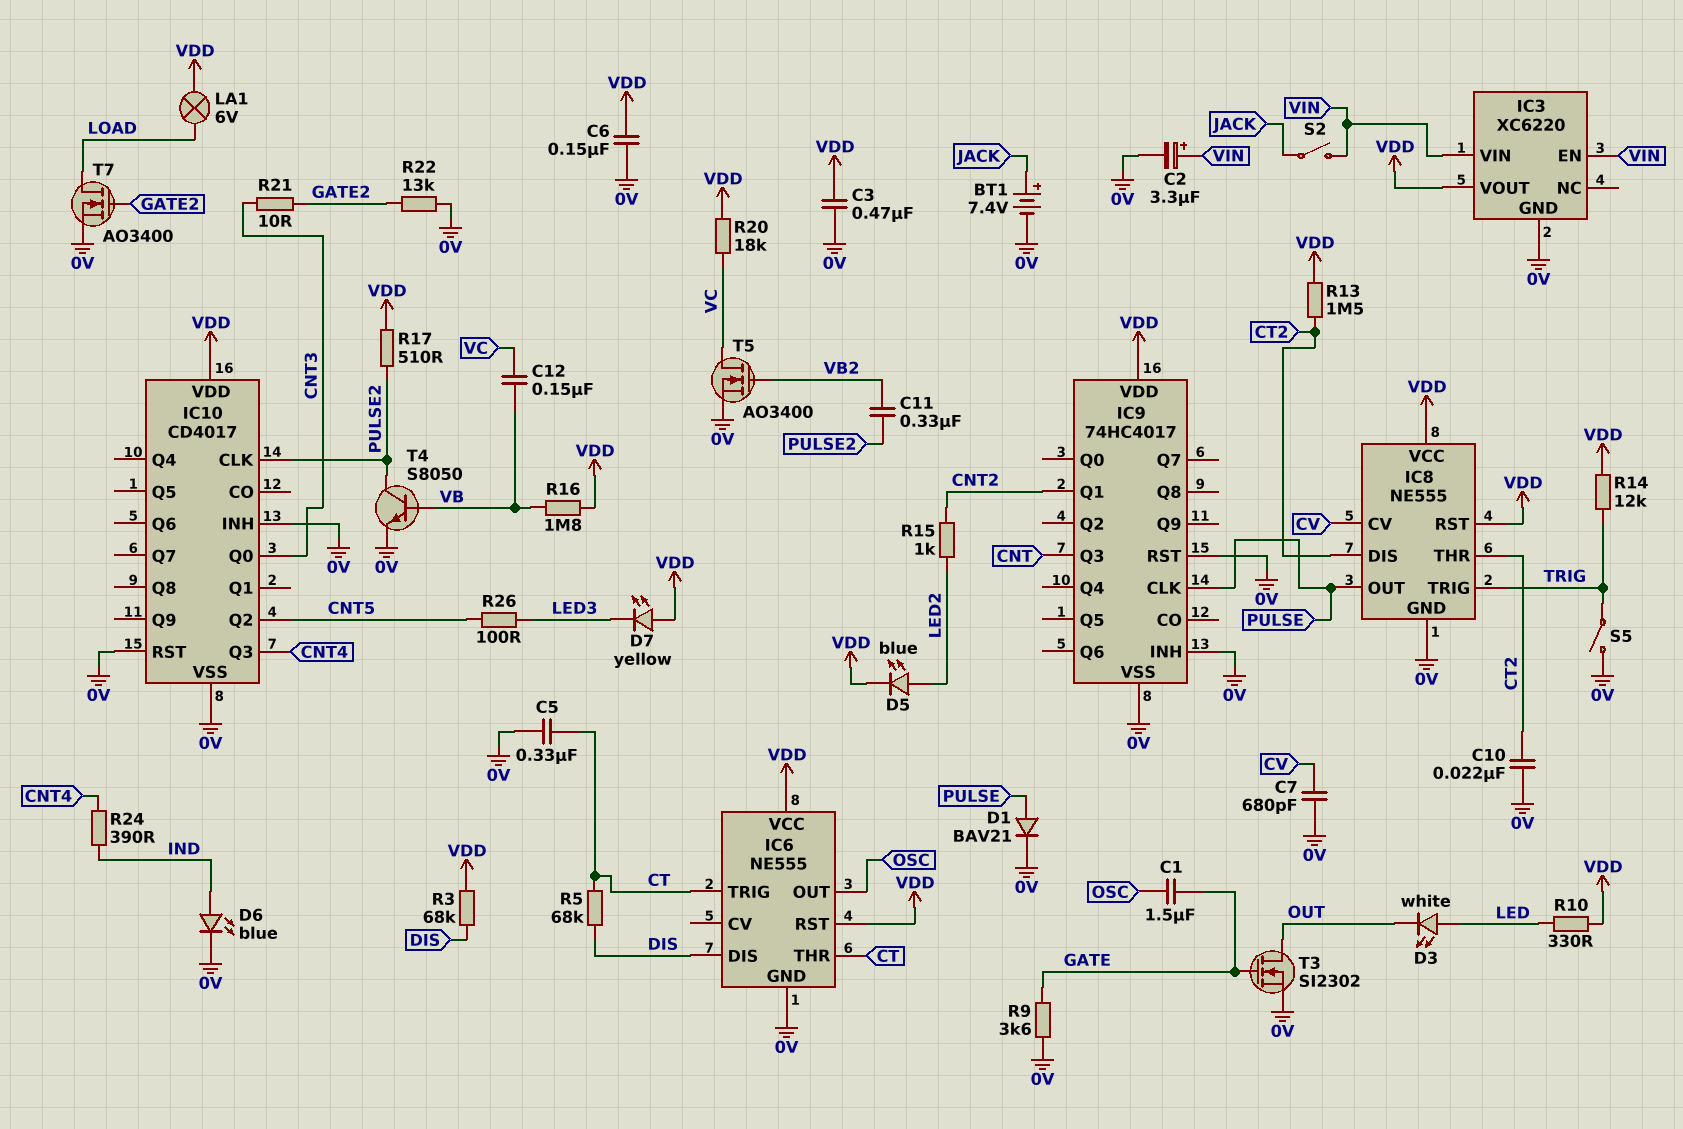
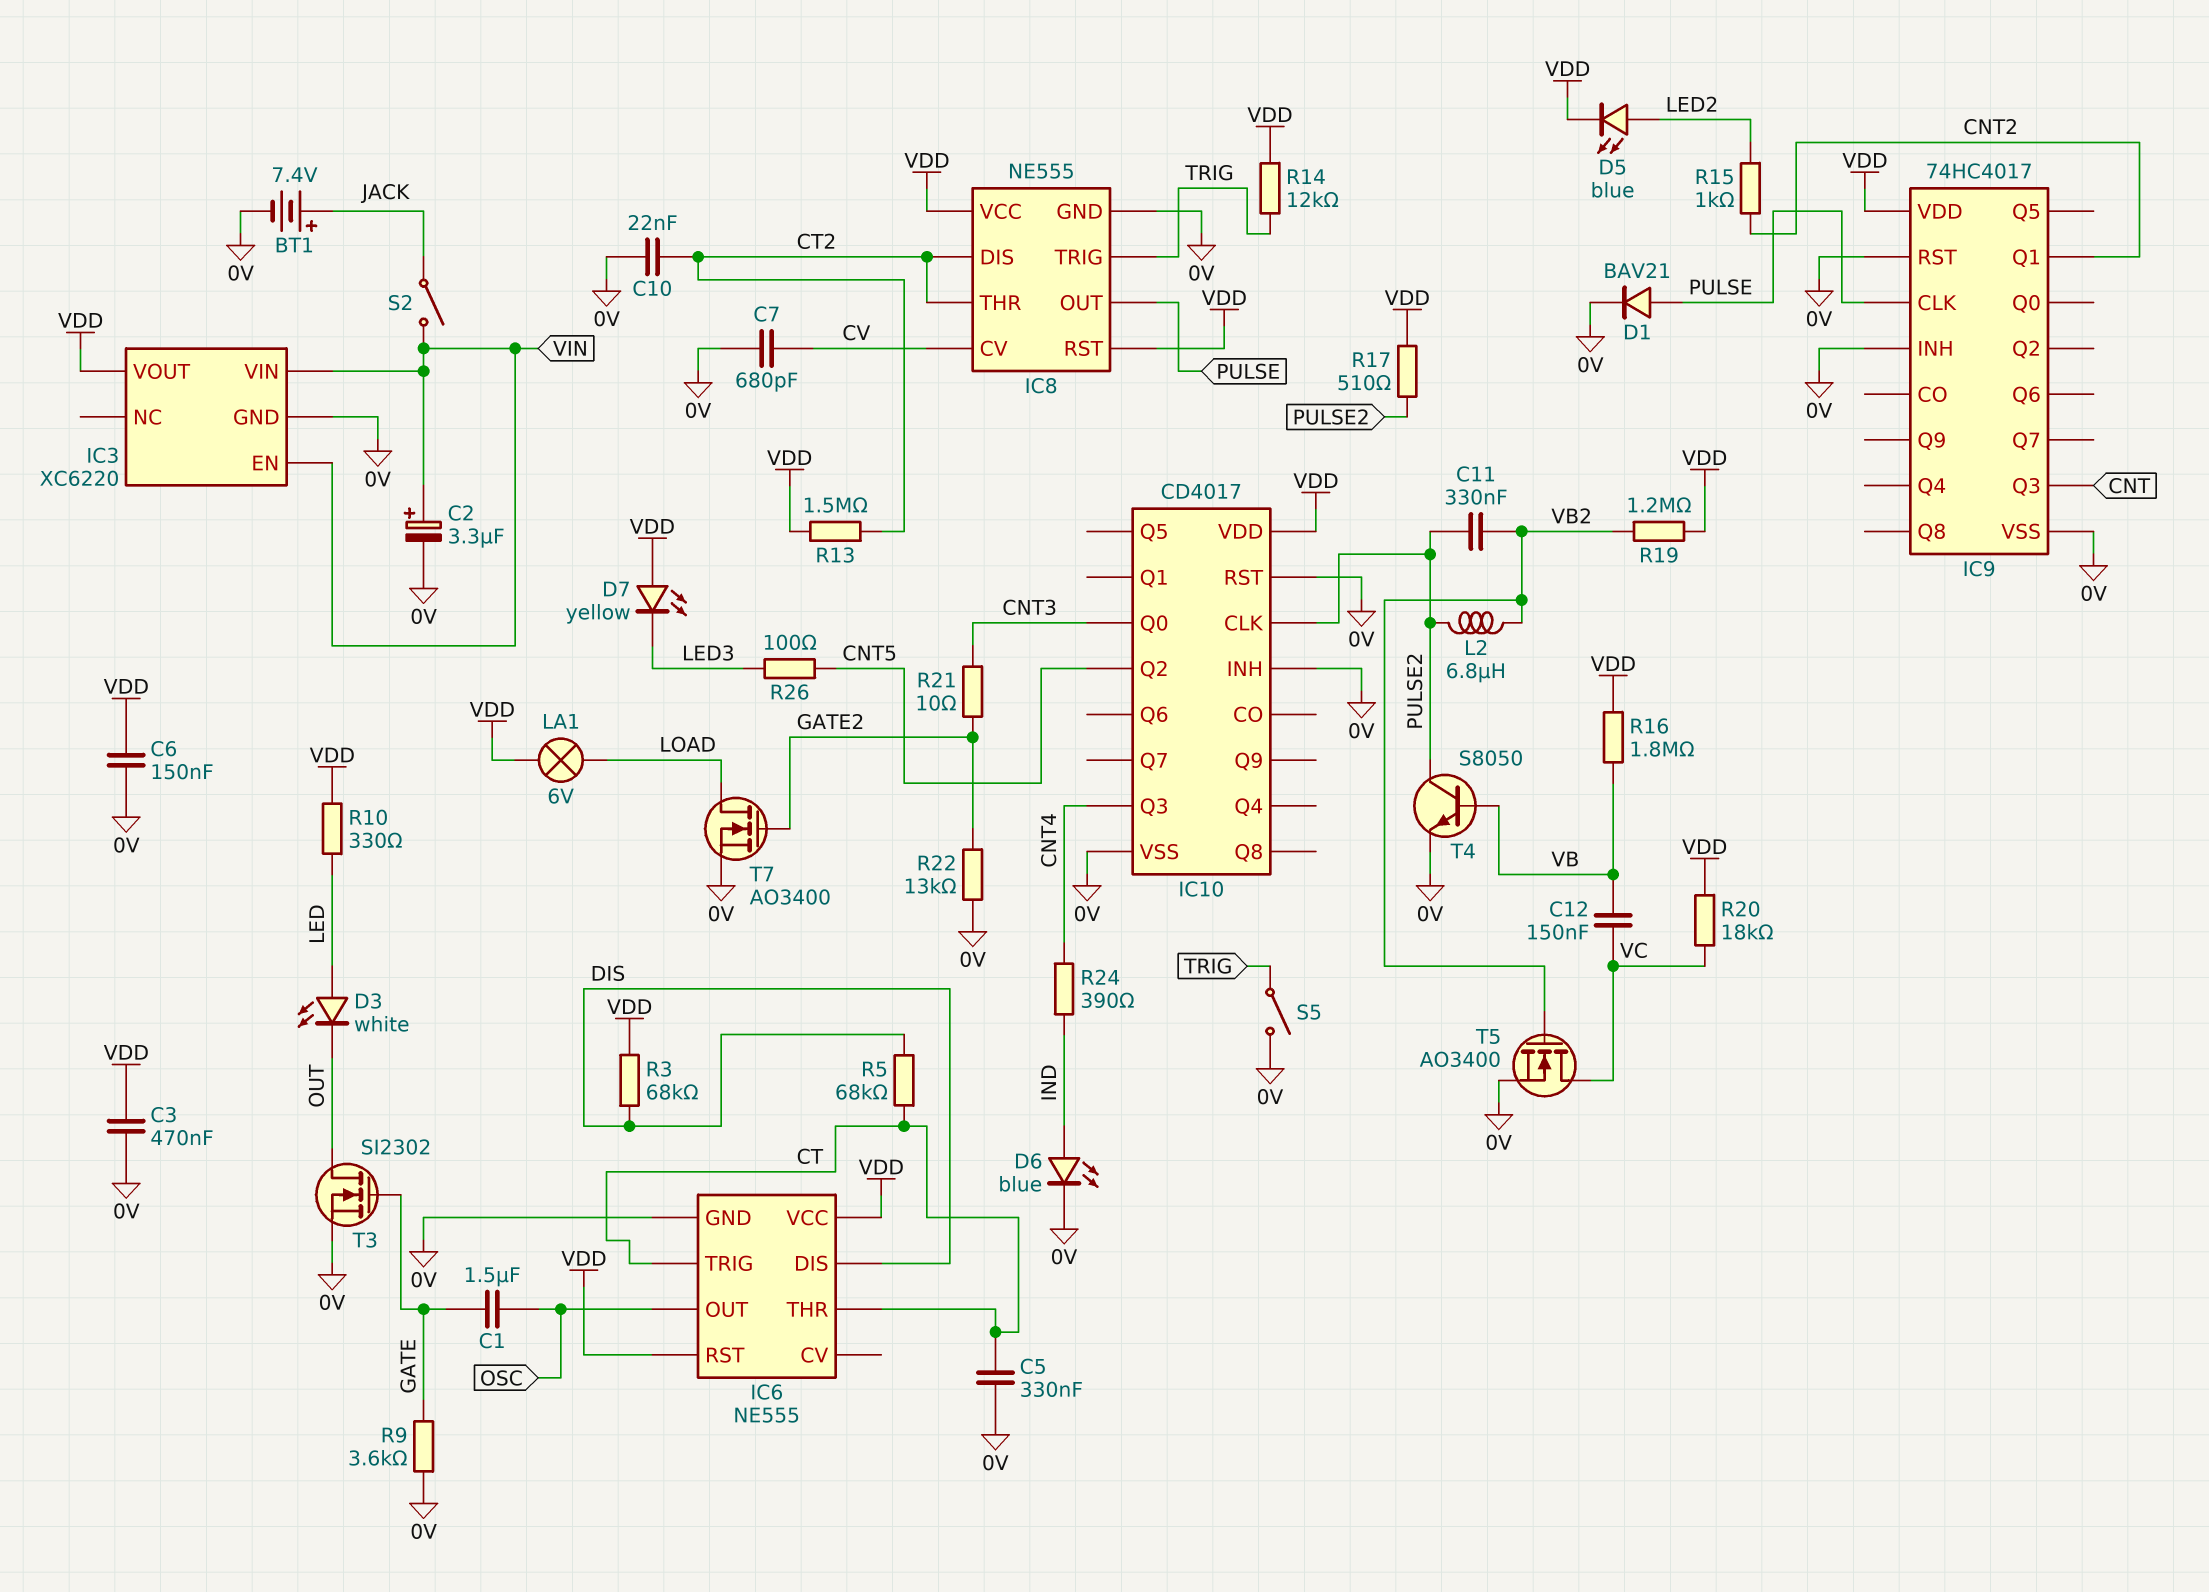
L2: none -> 6.8uH (PULSE2, VB2)
R19: none -> 1.2M (VB2, VDD)

